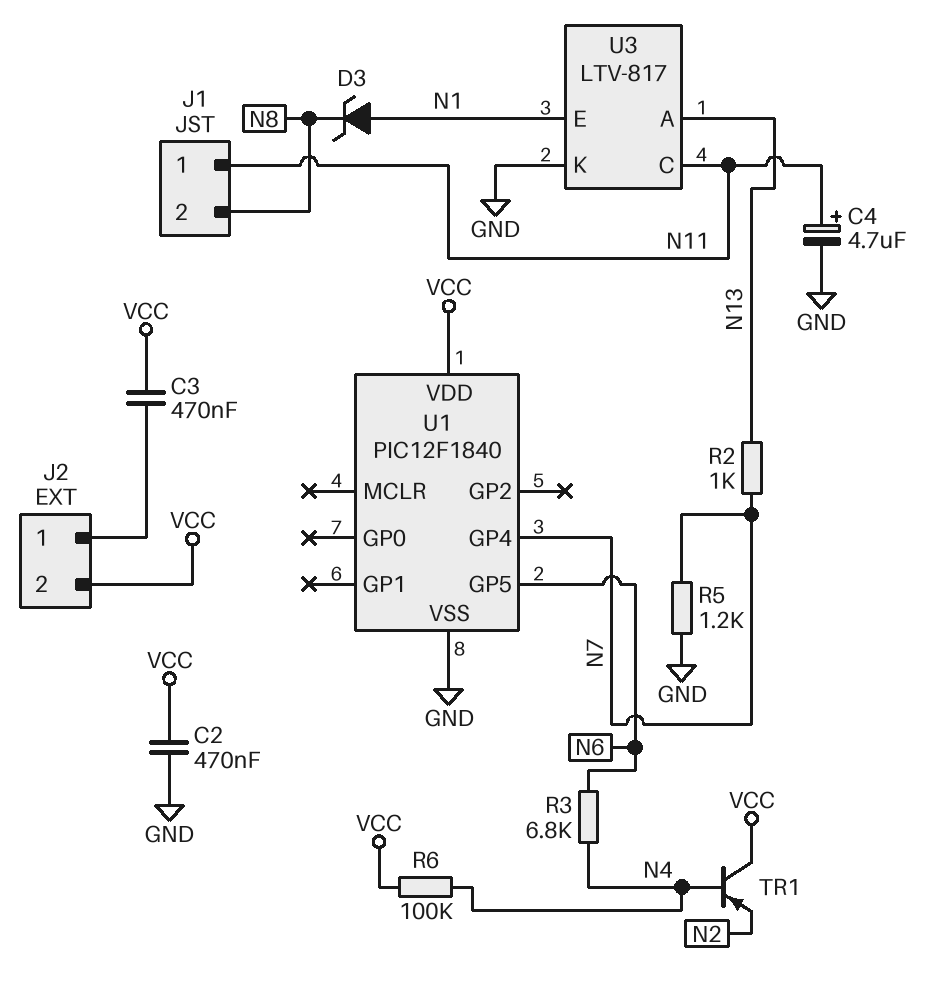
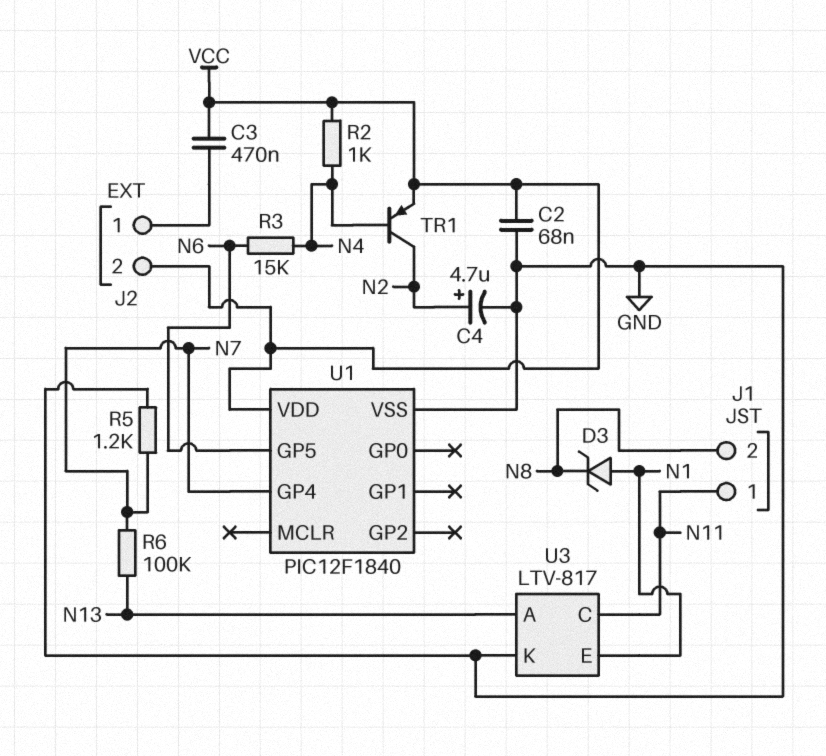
C2: 470nF (GND, VCC) -> 68nF (GND, VCC)
C4: 4.7uF (plus N11, minus GND) -> 4.7uF (plus N2, minus GND)
R2: 1k (N7, N13) -> 1k (N4, VCC)
R3: 6.8k (N4, N6) -> 15k (N4, N6)
R6: 100k (N4, VCC) -> 100k (N7, N13)
TR1: PNP (B N4, C VCC, E N2) -> PNP (B N4, C N2, E VCC)

